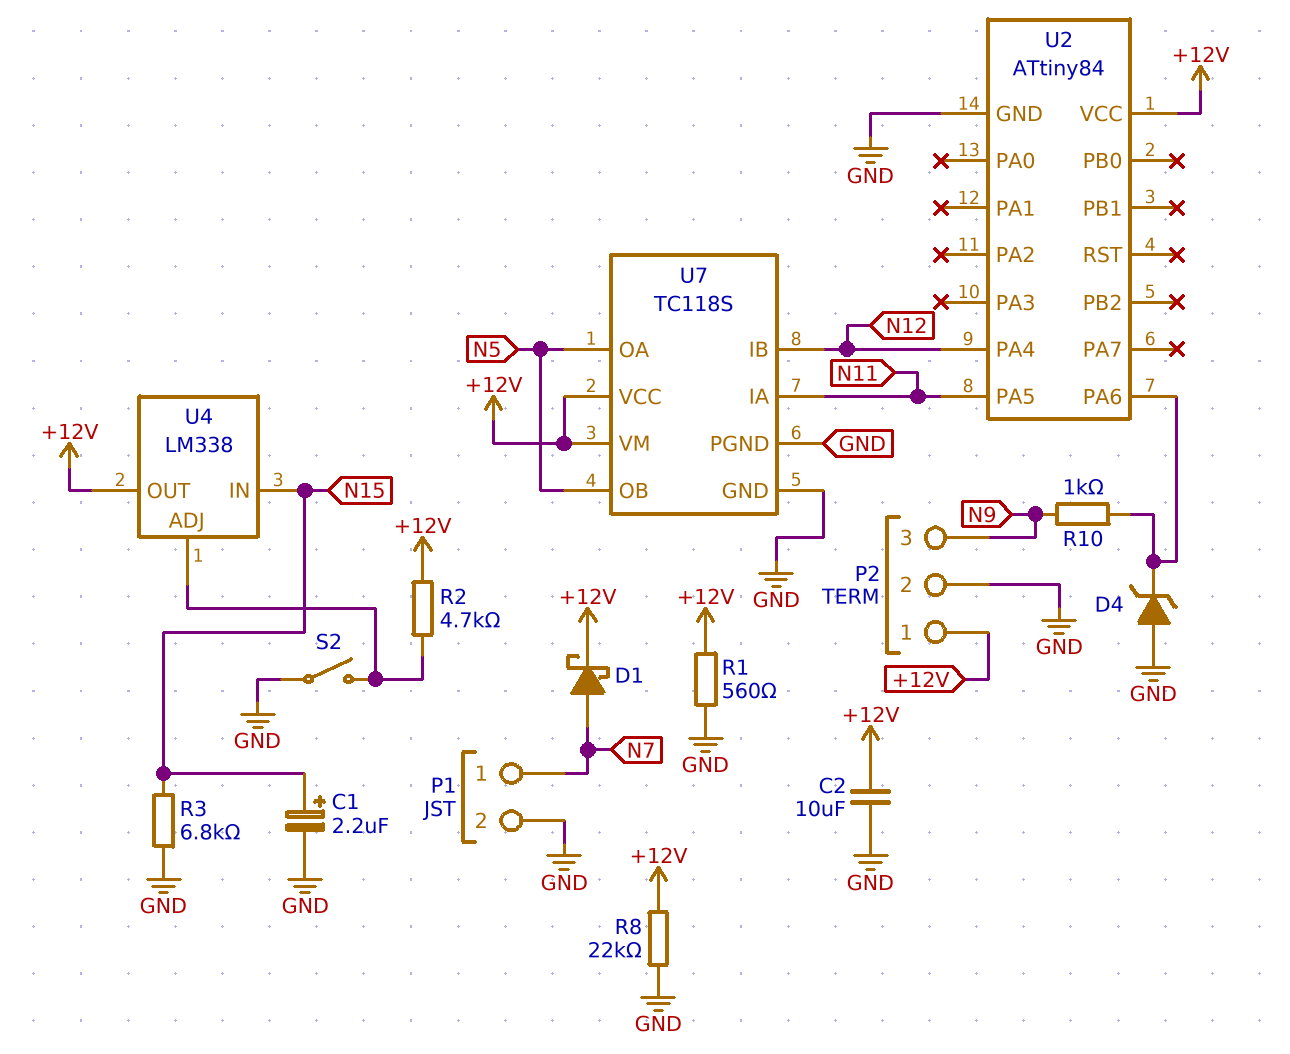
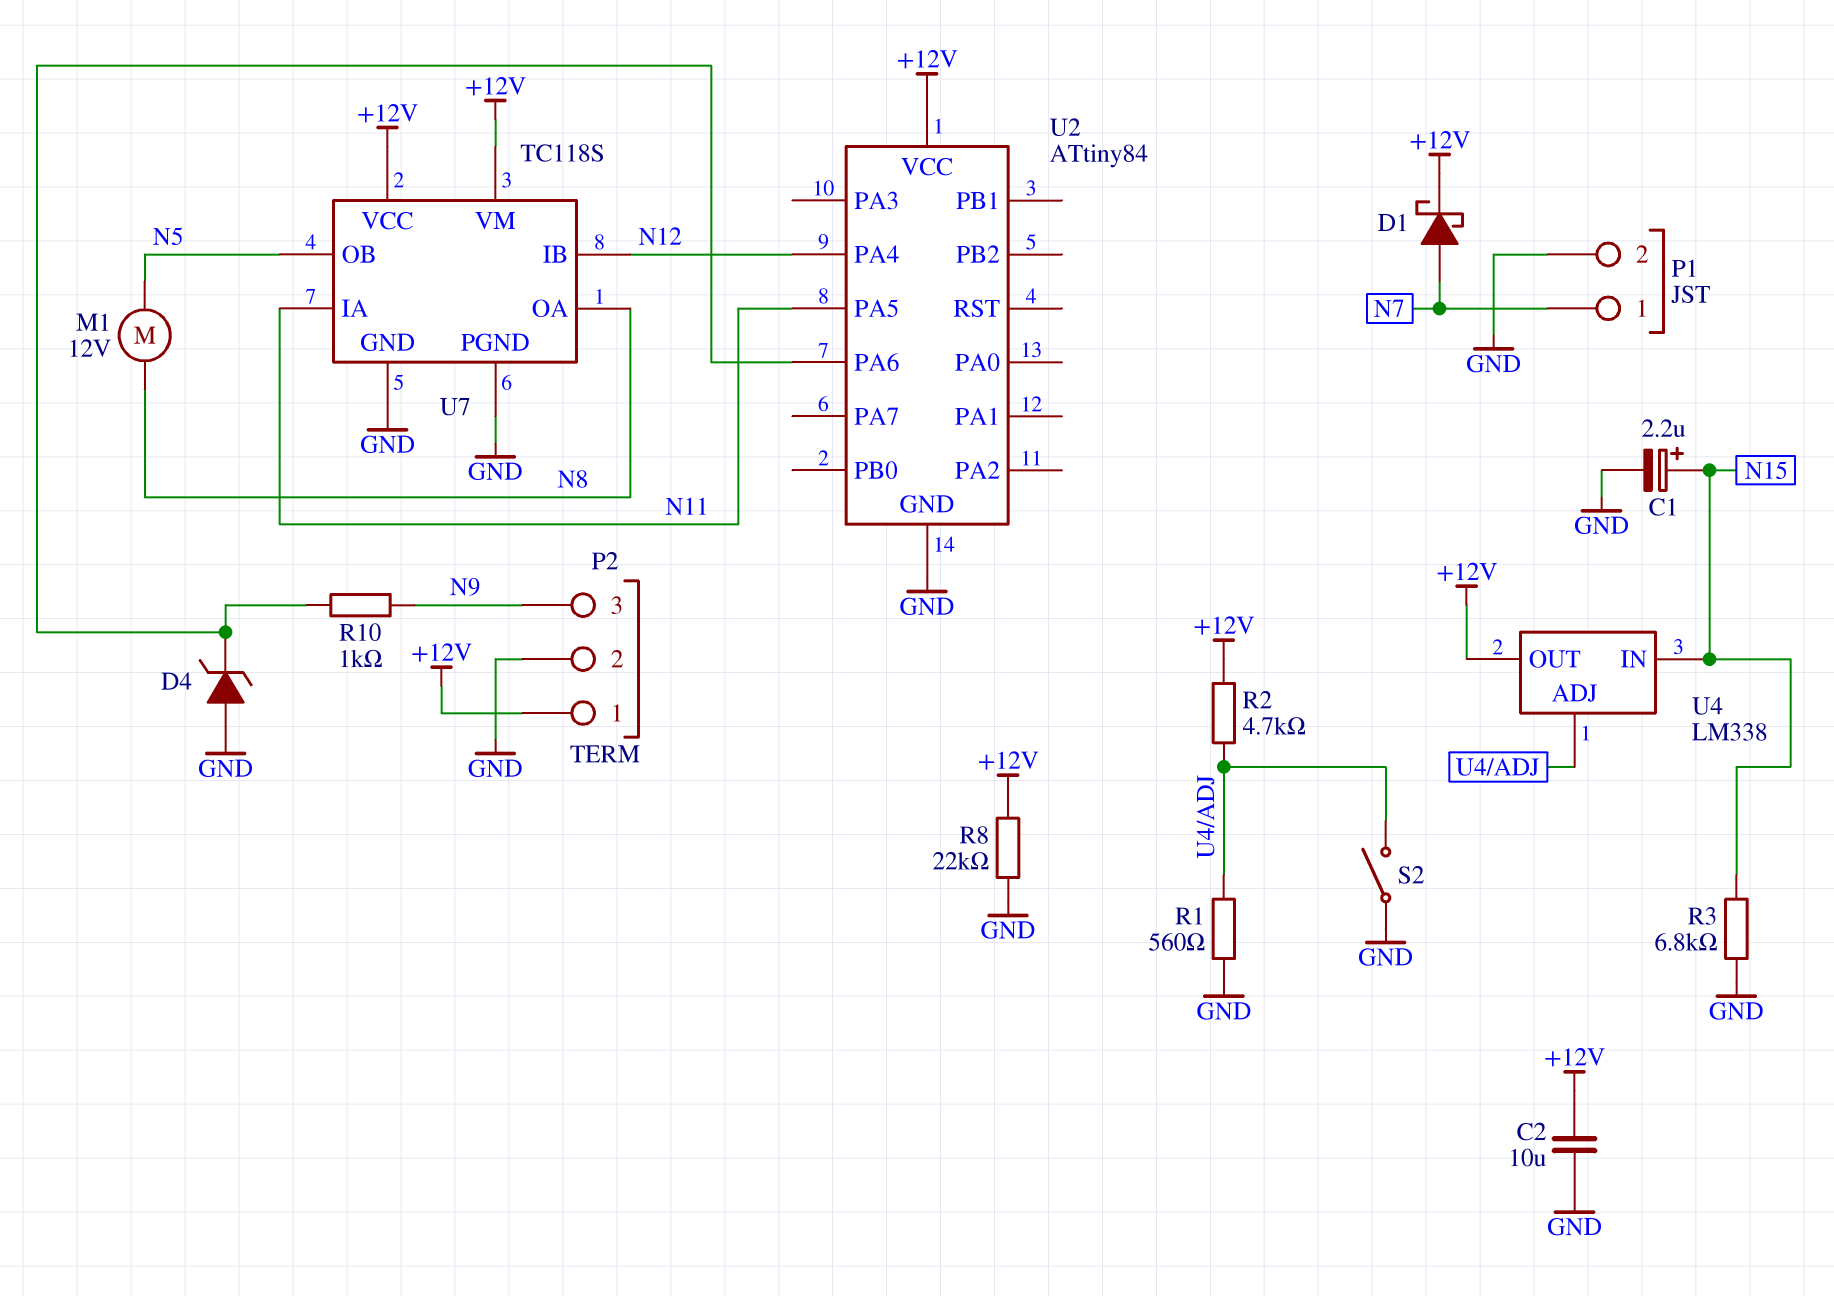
M1: none -> motor 12V (N5, N8)
R1: 560 (+12V, GND) -> 560 (GND, U4/ADJ)
U7 pin OA: N5 -> N8

